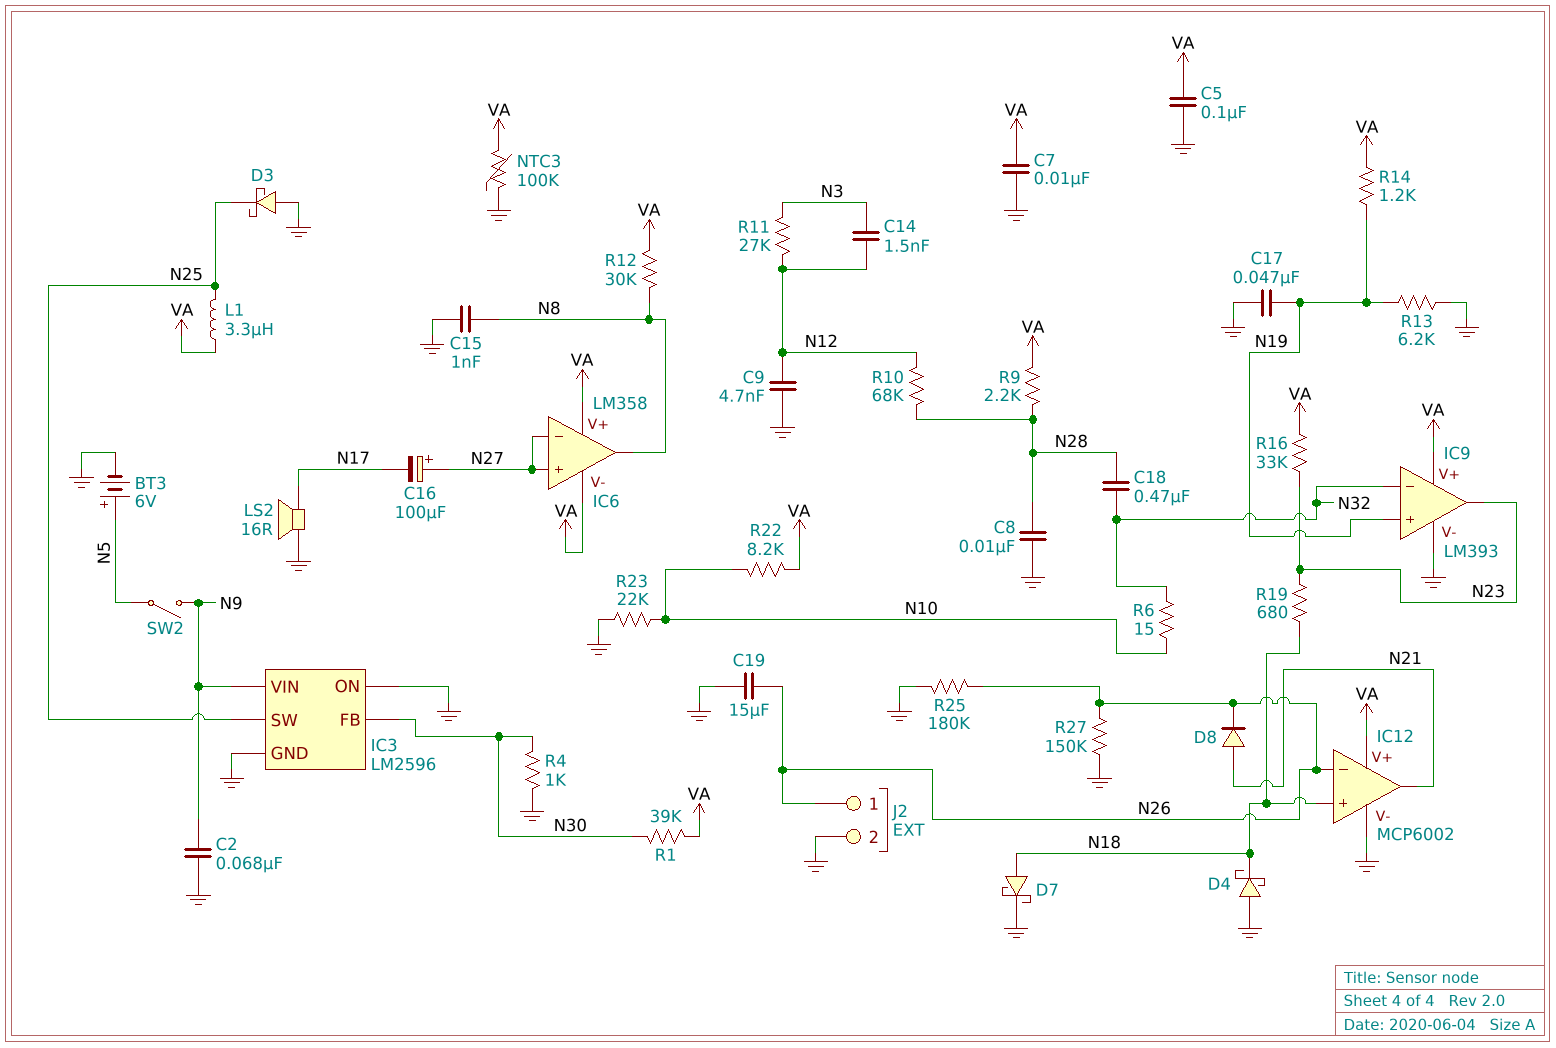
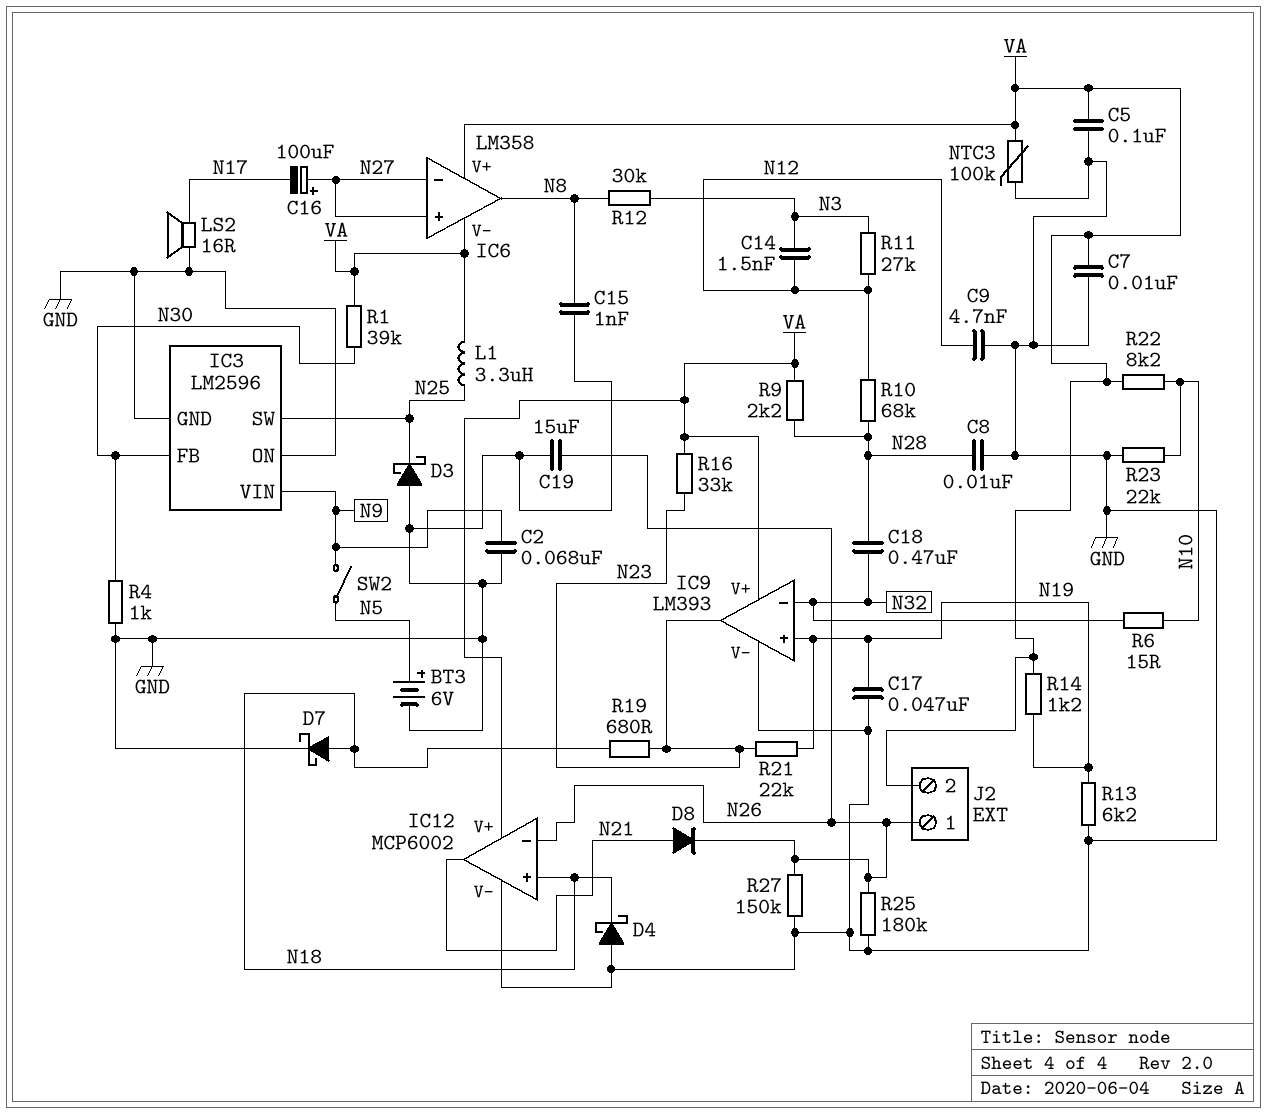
J2 pin 2: GND -> VA
R12: 30k (N8, VA) -> 30k (N3, N8)
R21: none -> 22k (N19, N23)

